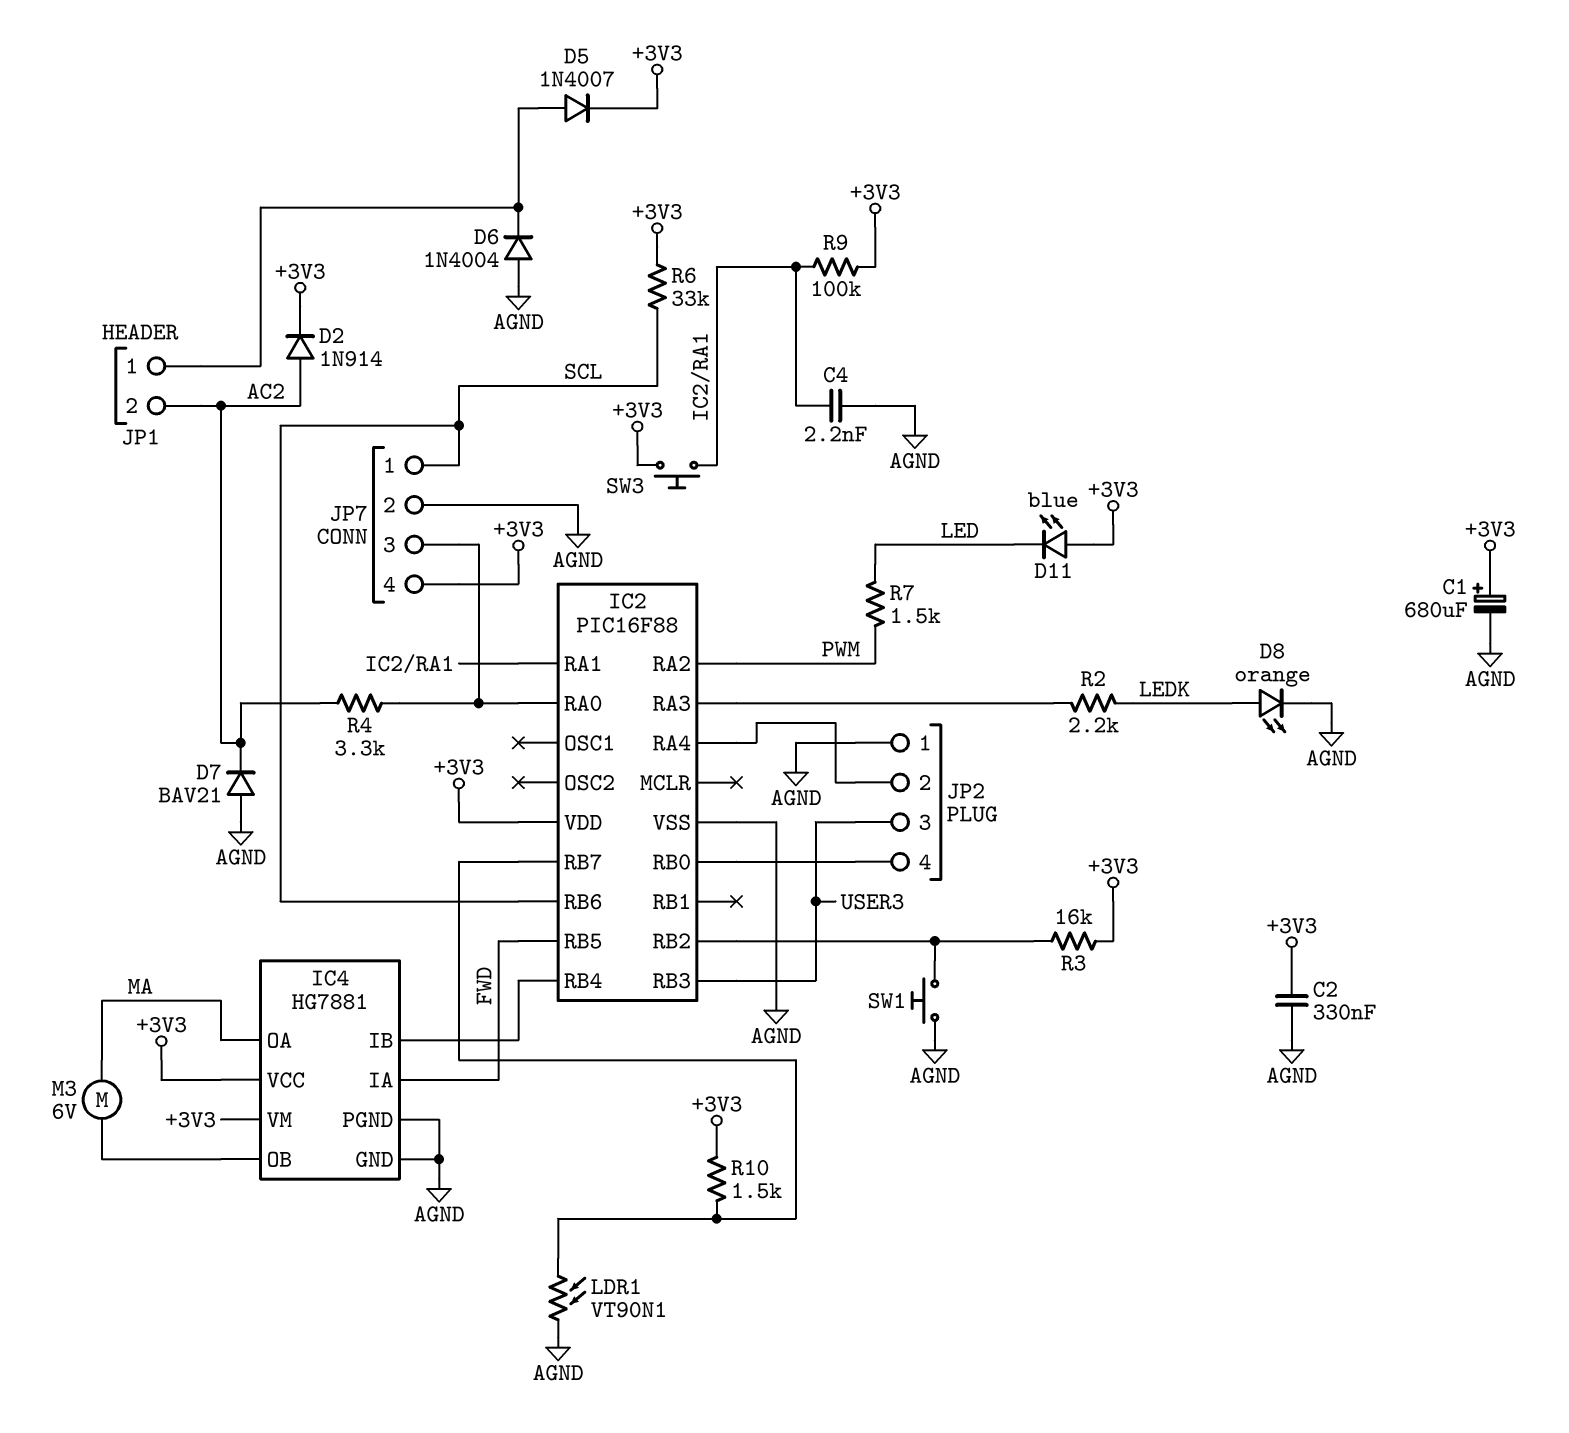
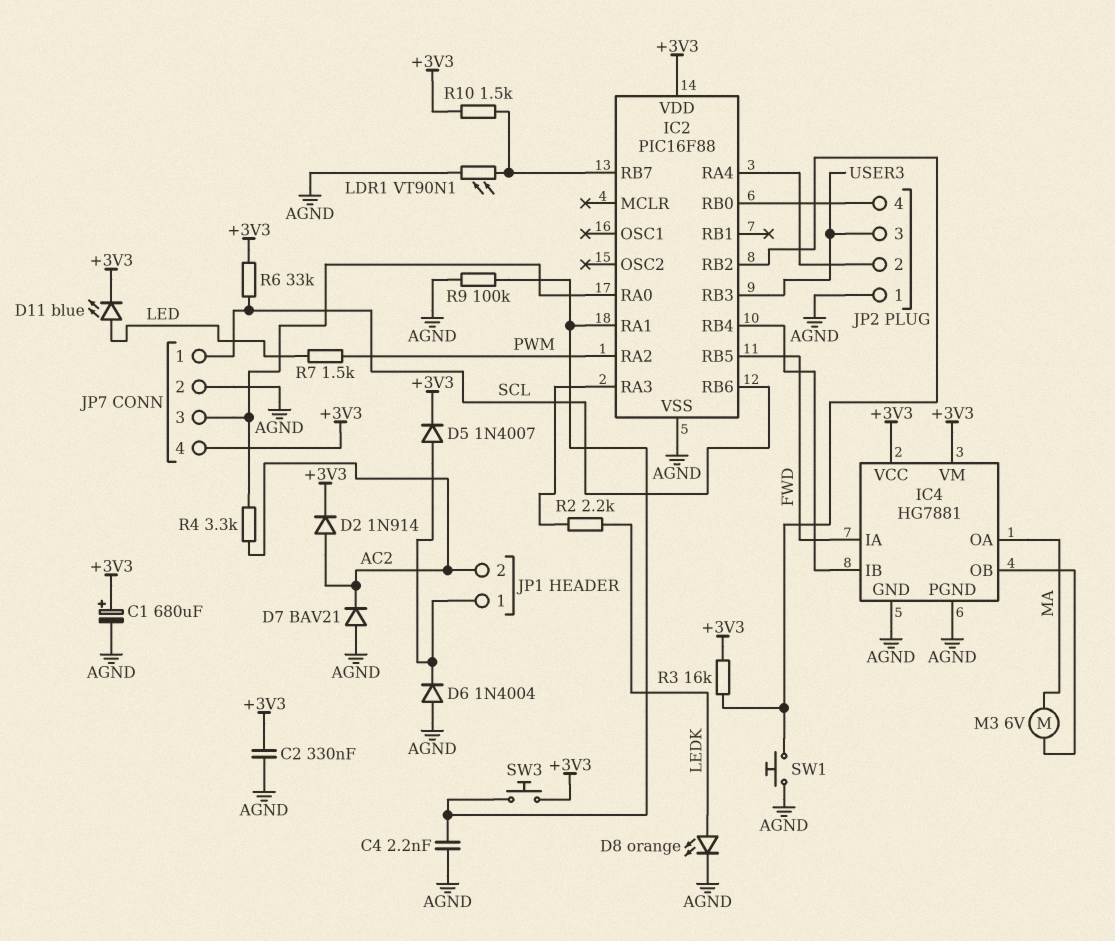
D11: LED blue (A +3V3, K LED) -> LED blue (A LED, K +3V3)
R9: 100k (+3V3, IC2/RA1) -> 100k (AGND, IC2/RA1)

